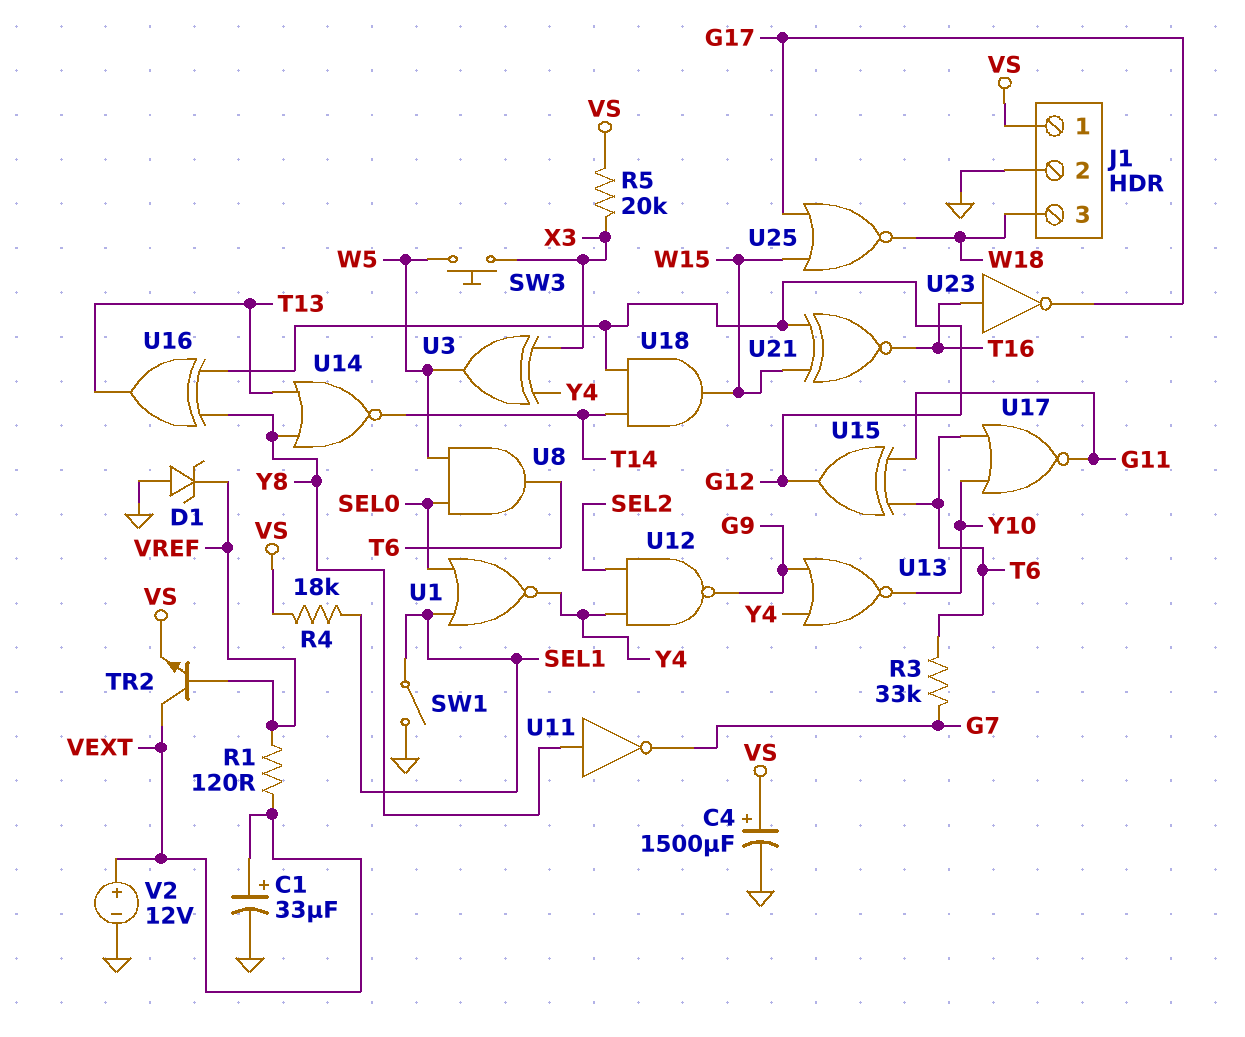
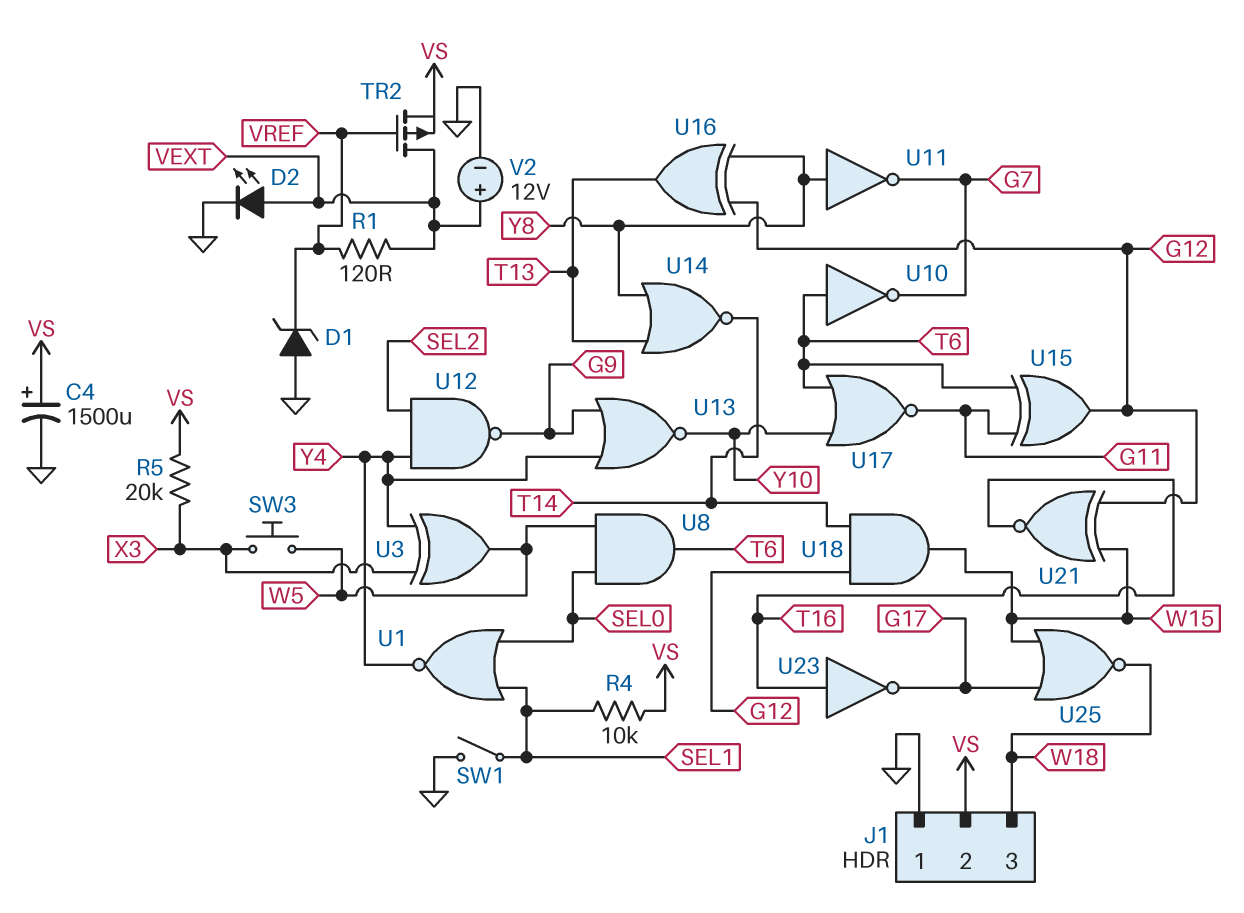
C1: 33uF (plus VEXT, minus GND) -> none
D2: none -> LED (A VEXT, K GND)
J1 pin 1: VS -> GND
J1 pin 2: GND -> VS
R3: 33k (G7, T6) -> none
R4: 18k (SEL1, VS) -> 10k (SEL1, VS)
TR2: NPN (B VREF, C VEXT, E VS) -> PMOS (G VREF, D VEXT, S VS)
U10: none -> NOT (in T6, out G7)

